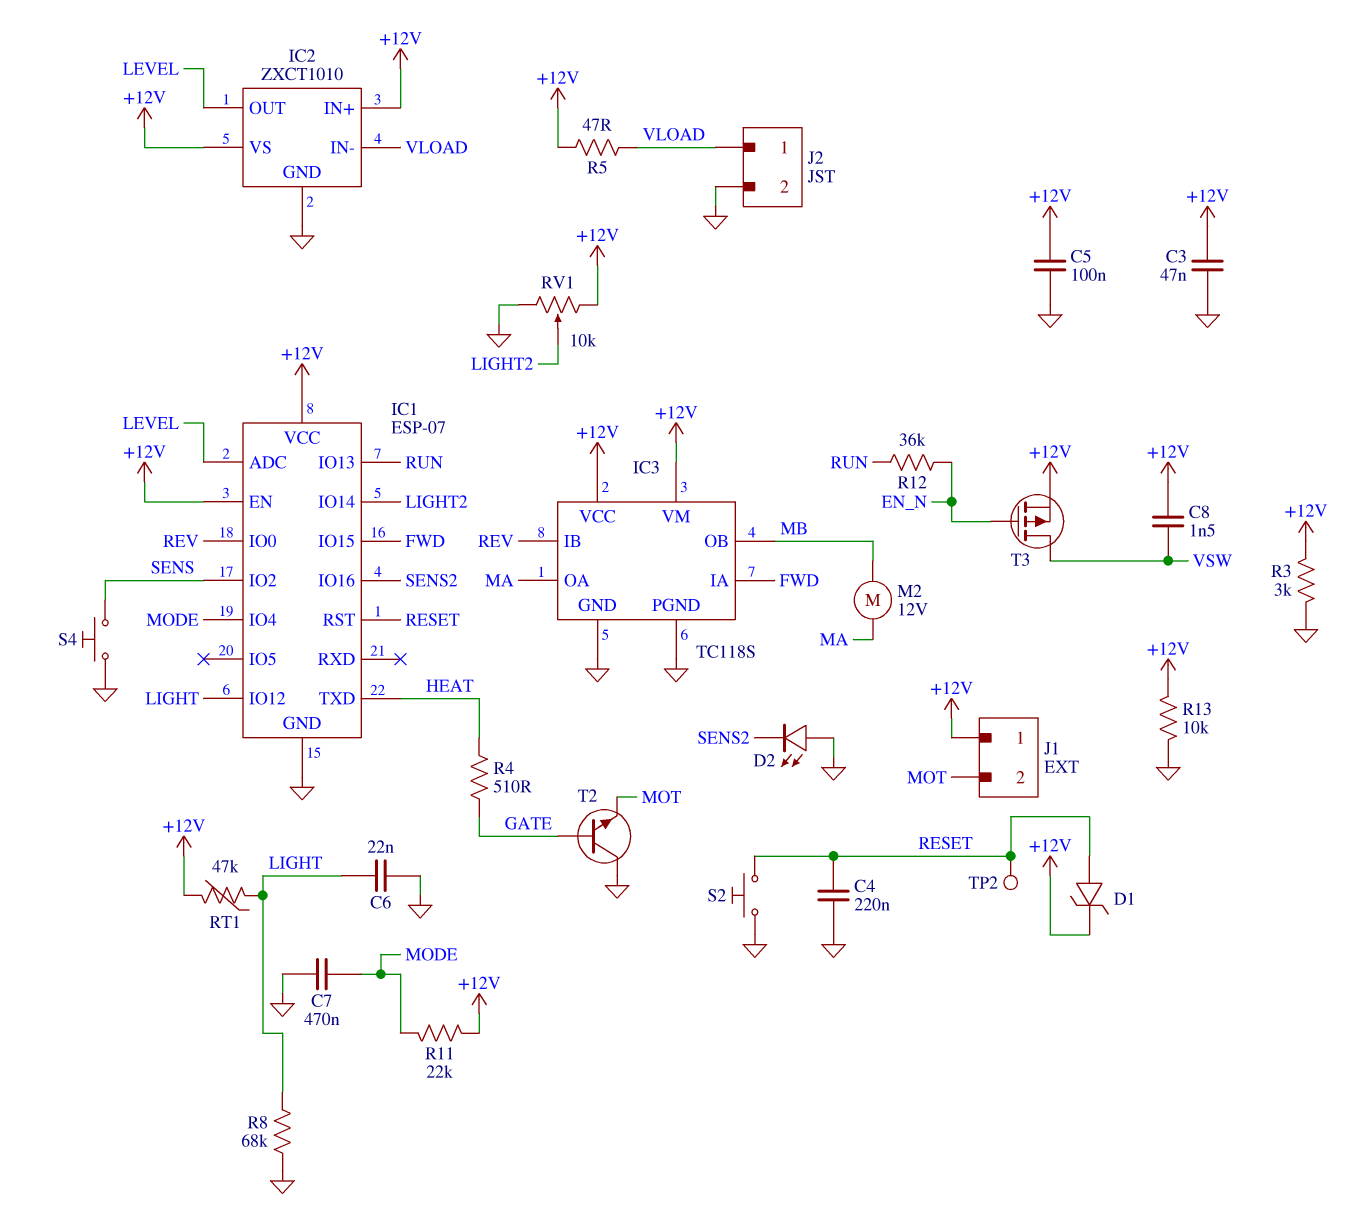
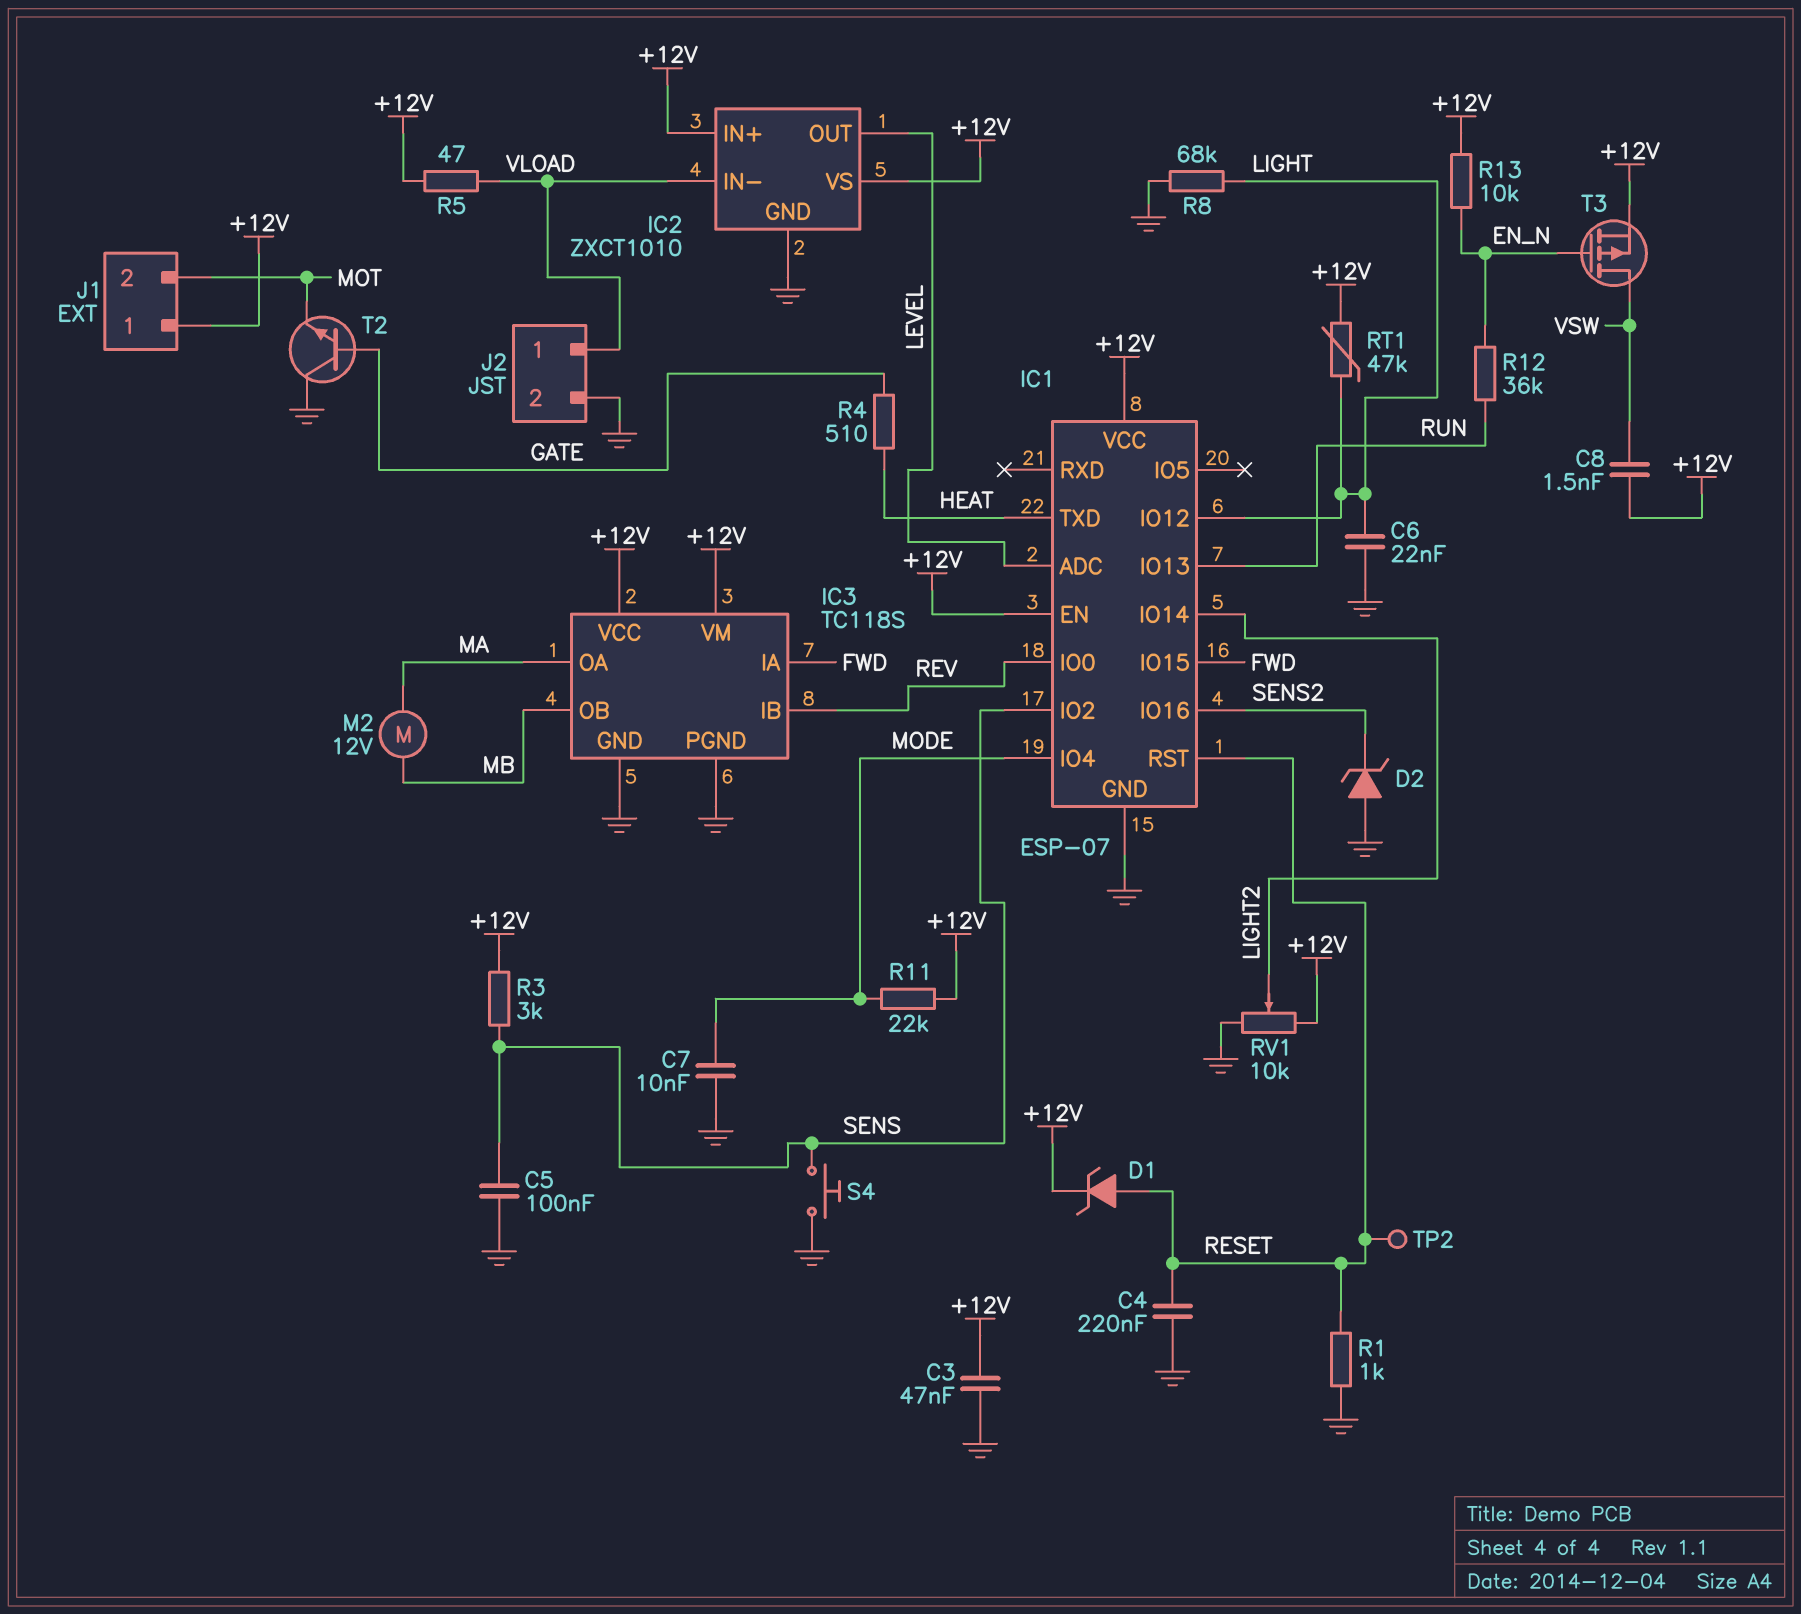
C5: 100nF (+12V, GND) -> 100nF (GND, SENS)
C7: 470nF (GND, MODE) -> 10nF (GND, MODE)
D2: LED (A GND, K SENS2) -> zener (A GND, K SENS2)
R1: none -> 1k (GND, RESET)
R3: 3k (+12V, GND) -> 3k (+12V, SENS)
R13: 10k (+12V, GND) -> 10k (+12V, EN_N)
S2: button (GND, RESET) -> none

